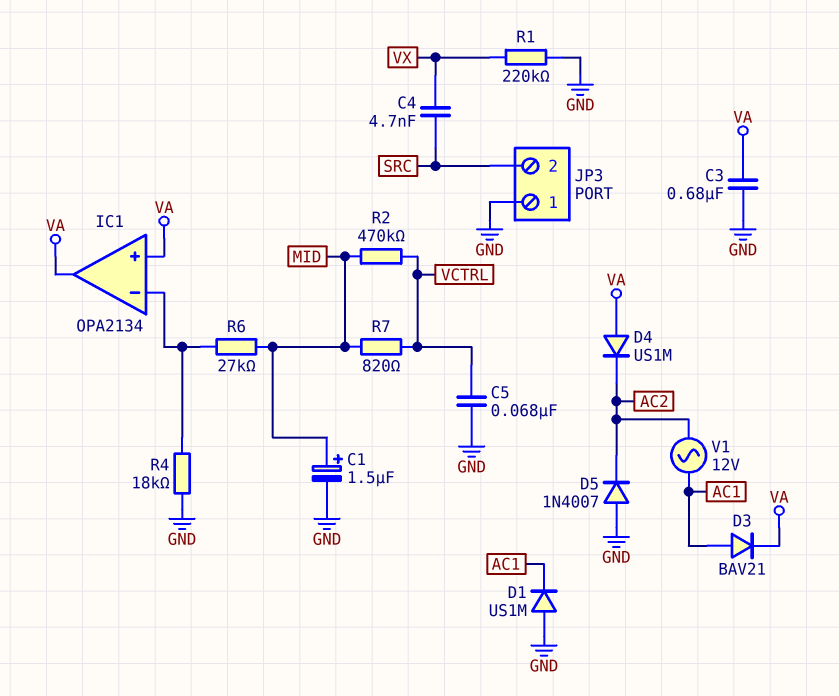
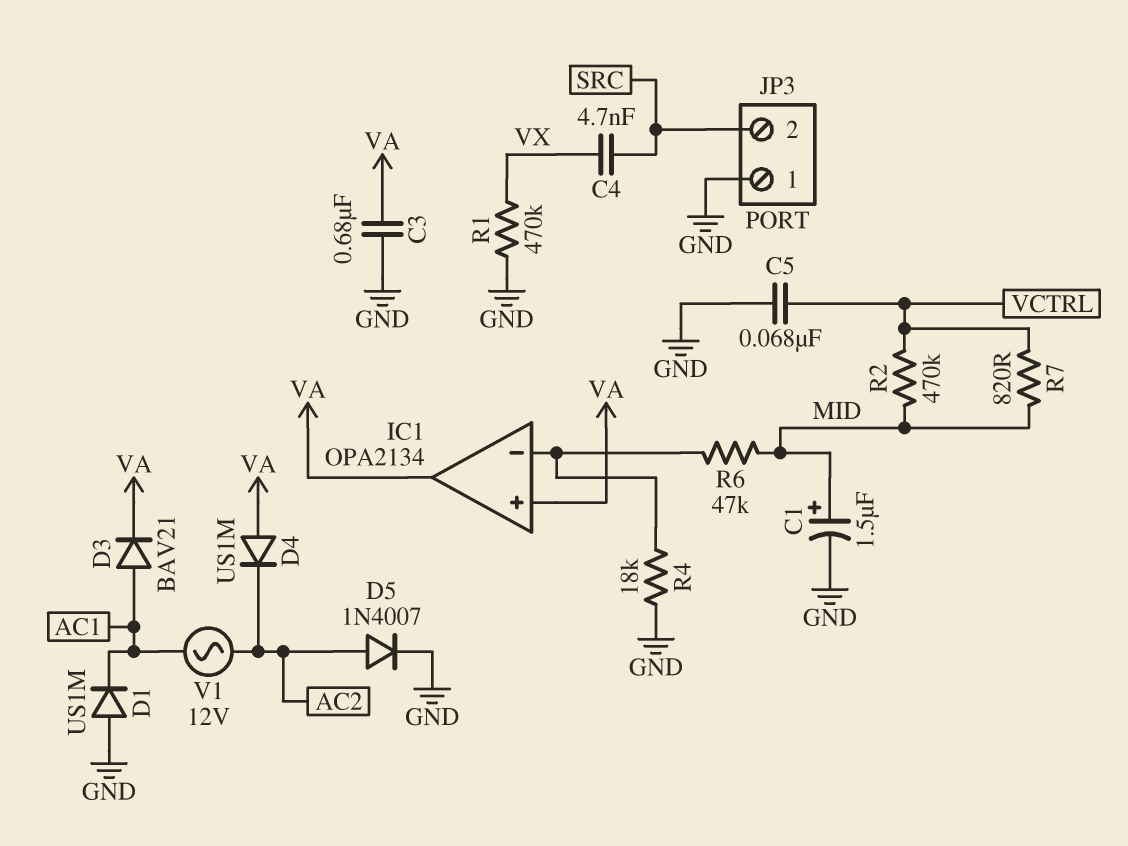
D5: diode 1N4007 (A GND, K AC2) -> diode 1N4007 (A AC2, K GND)
R1: 220k (GND, VX) -> 470k (GND, VX)
R6: 27k (IC1/in-, MID) -> 47k (IC1/in-, MID)

